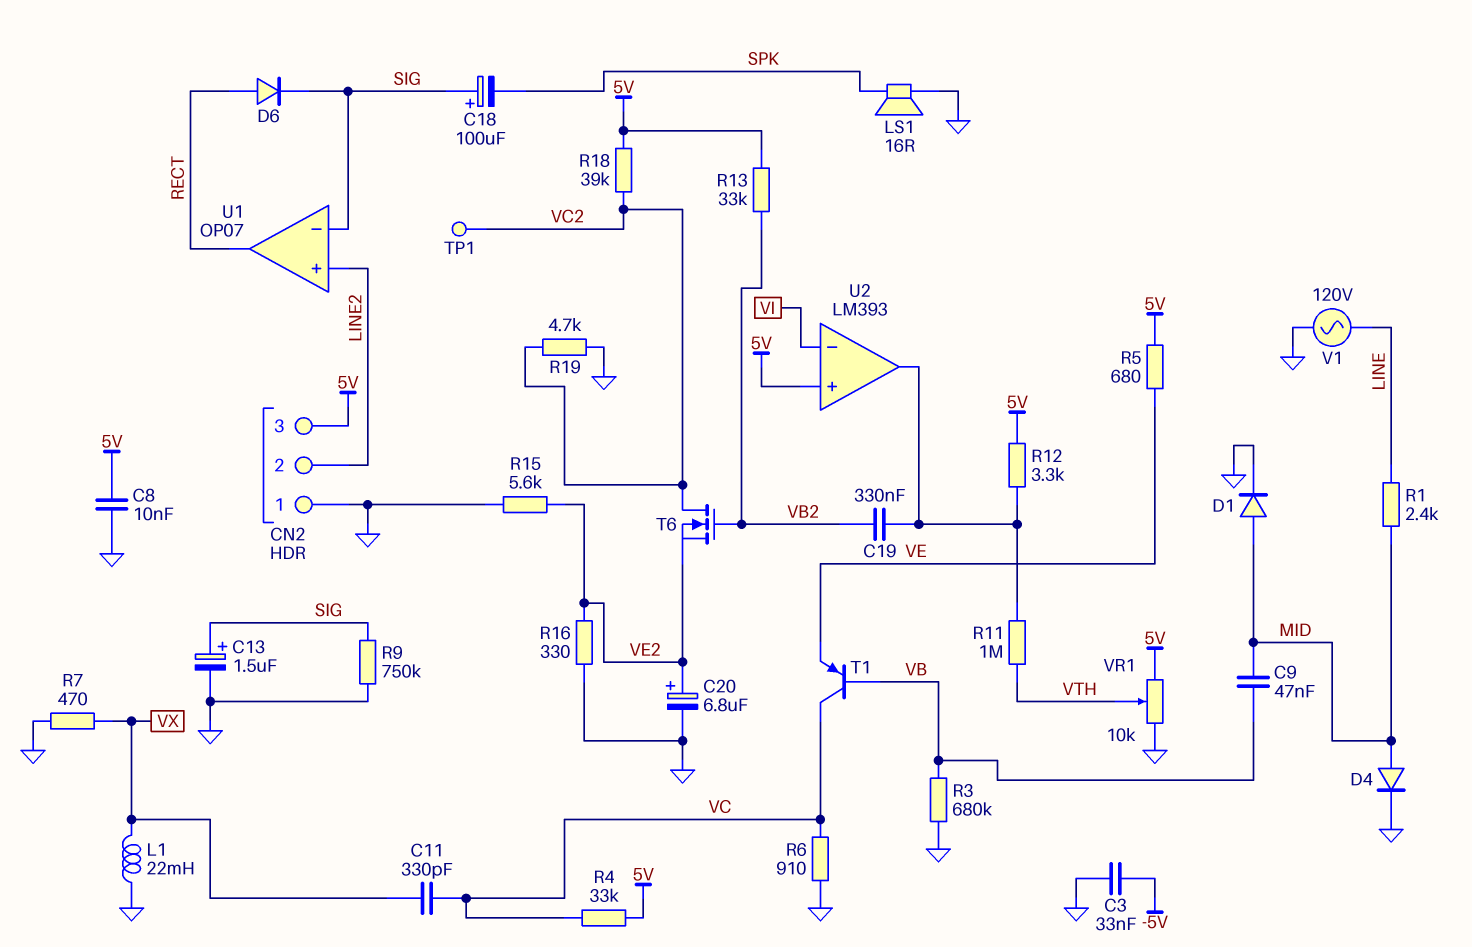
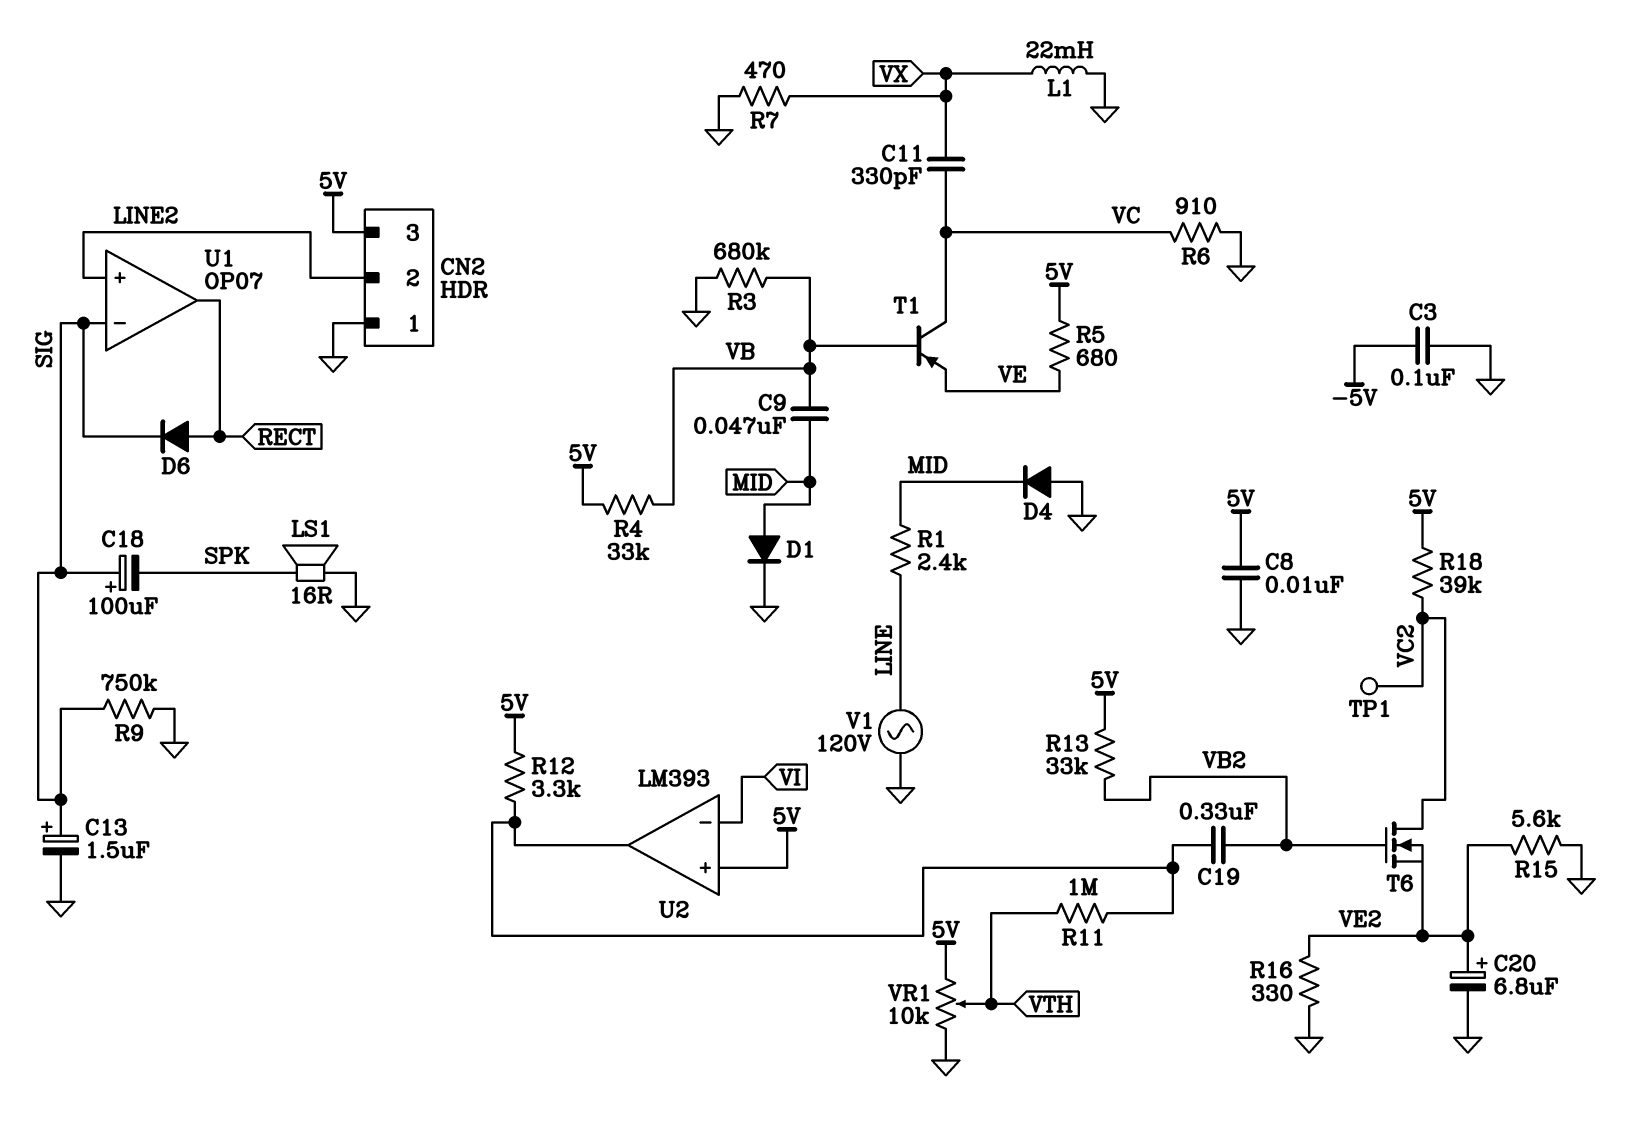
C3: 33nF (-5V, GND) -> 100nF (-5V, GND)
D4: diode (A MID, K GND) -> diode (A GND, K MID)
R4: 33k (5V, VC) -> 33k (5V, VB)
R19: 4.7k (GND, VC2) -> none

